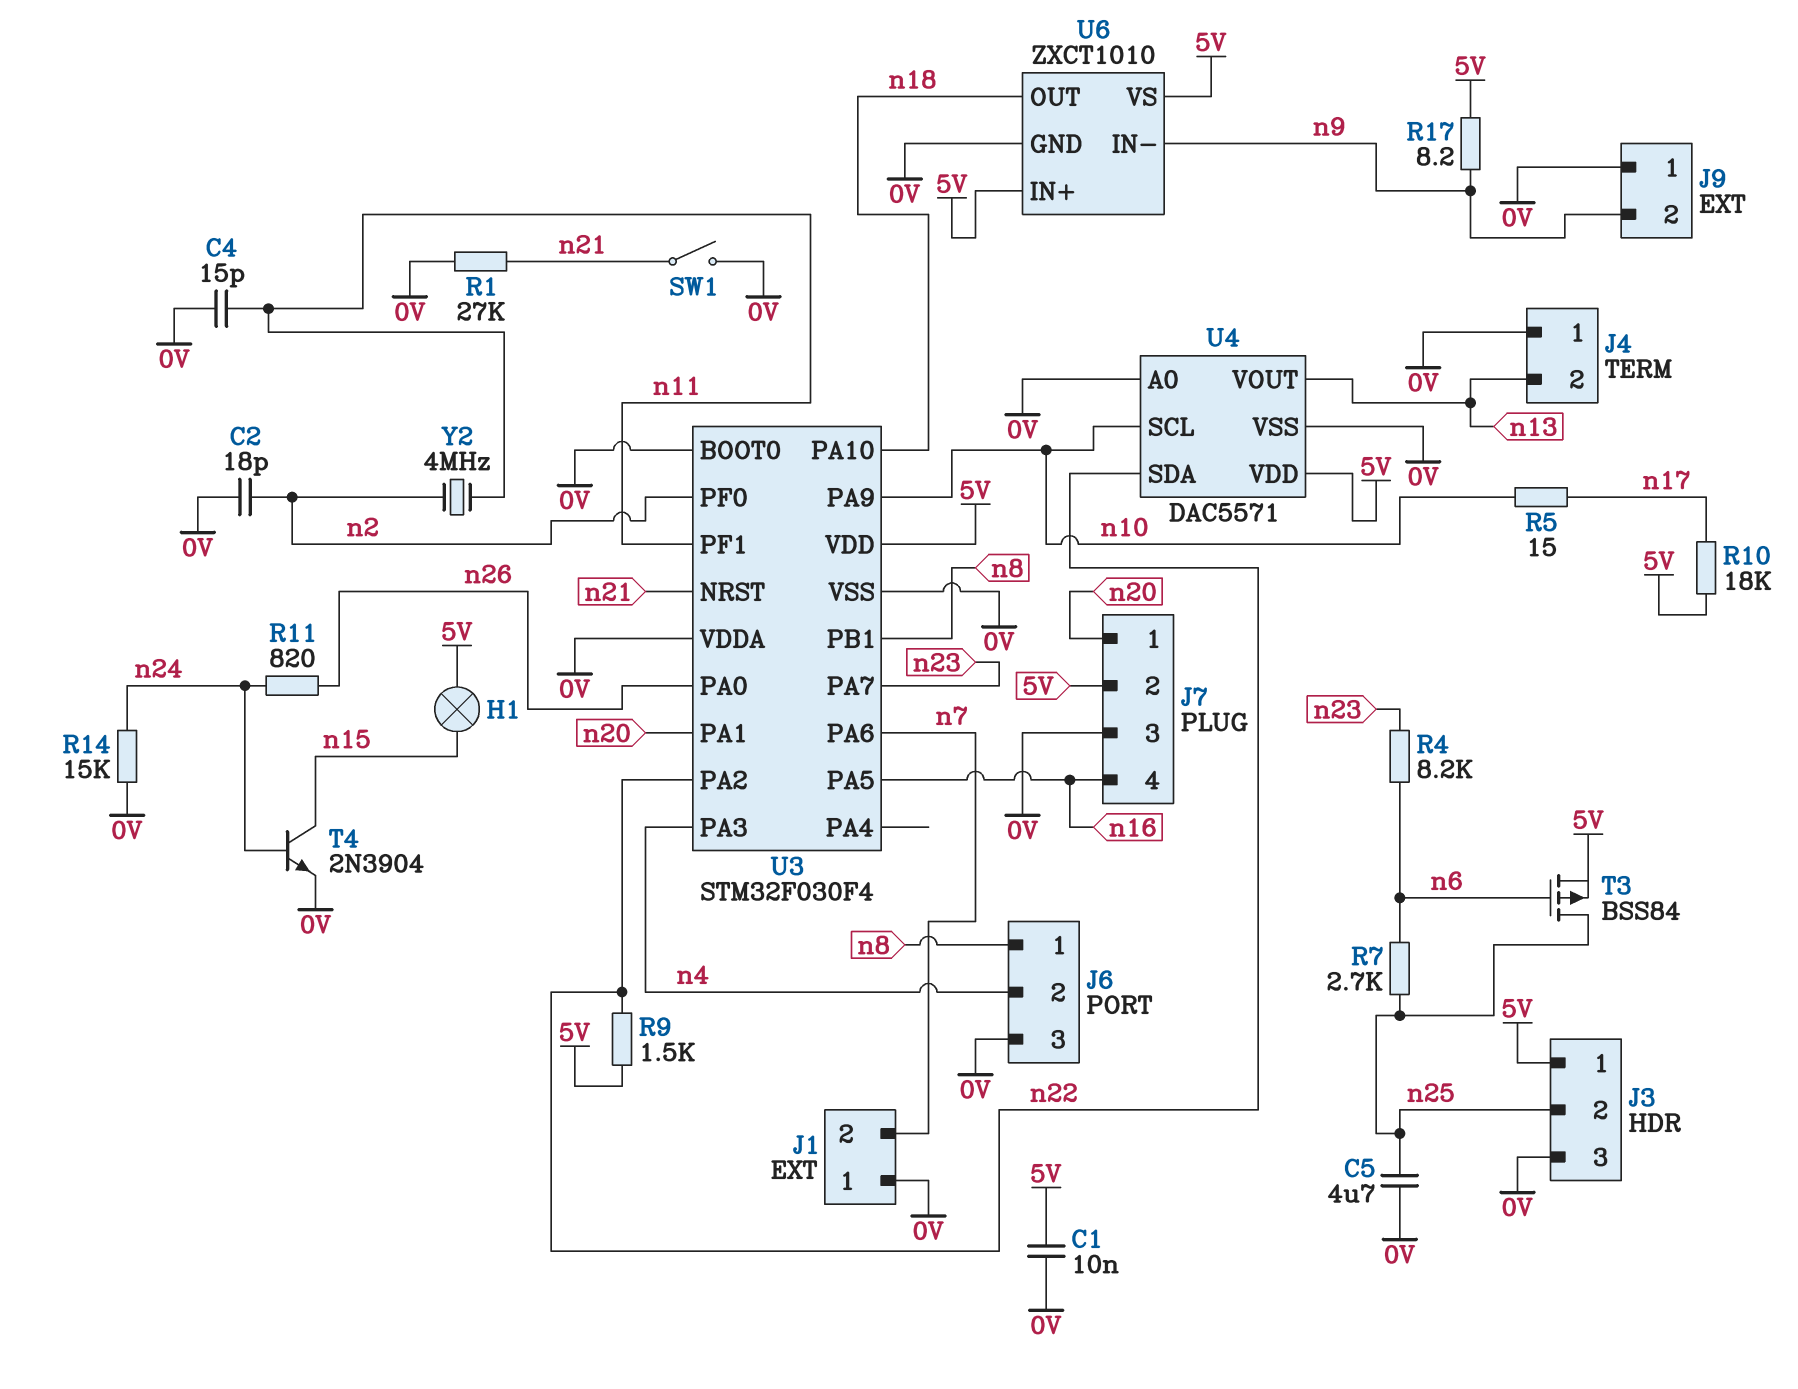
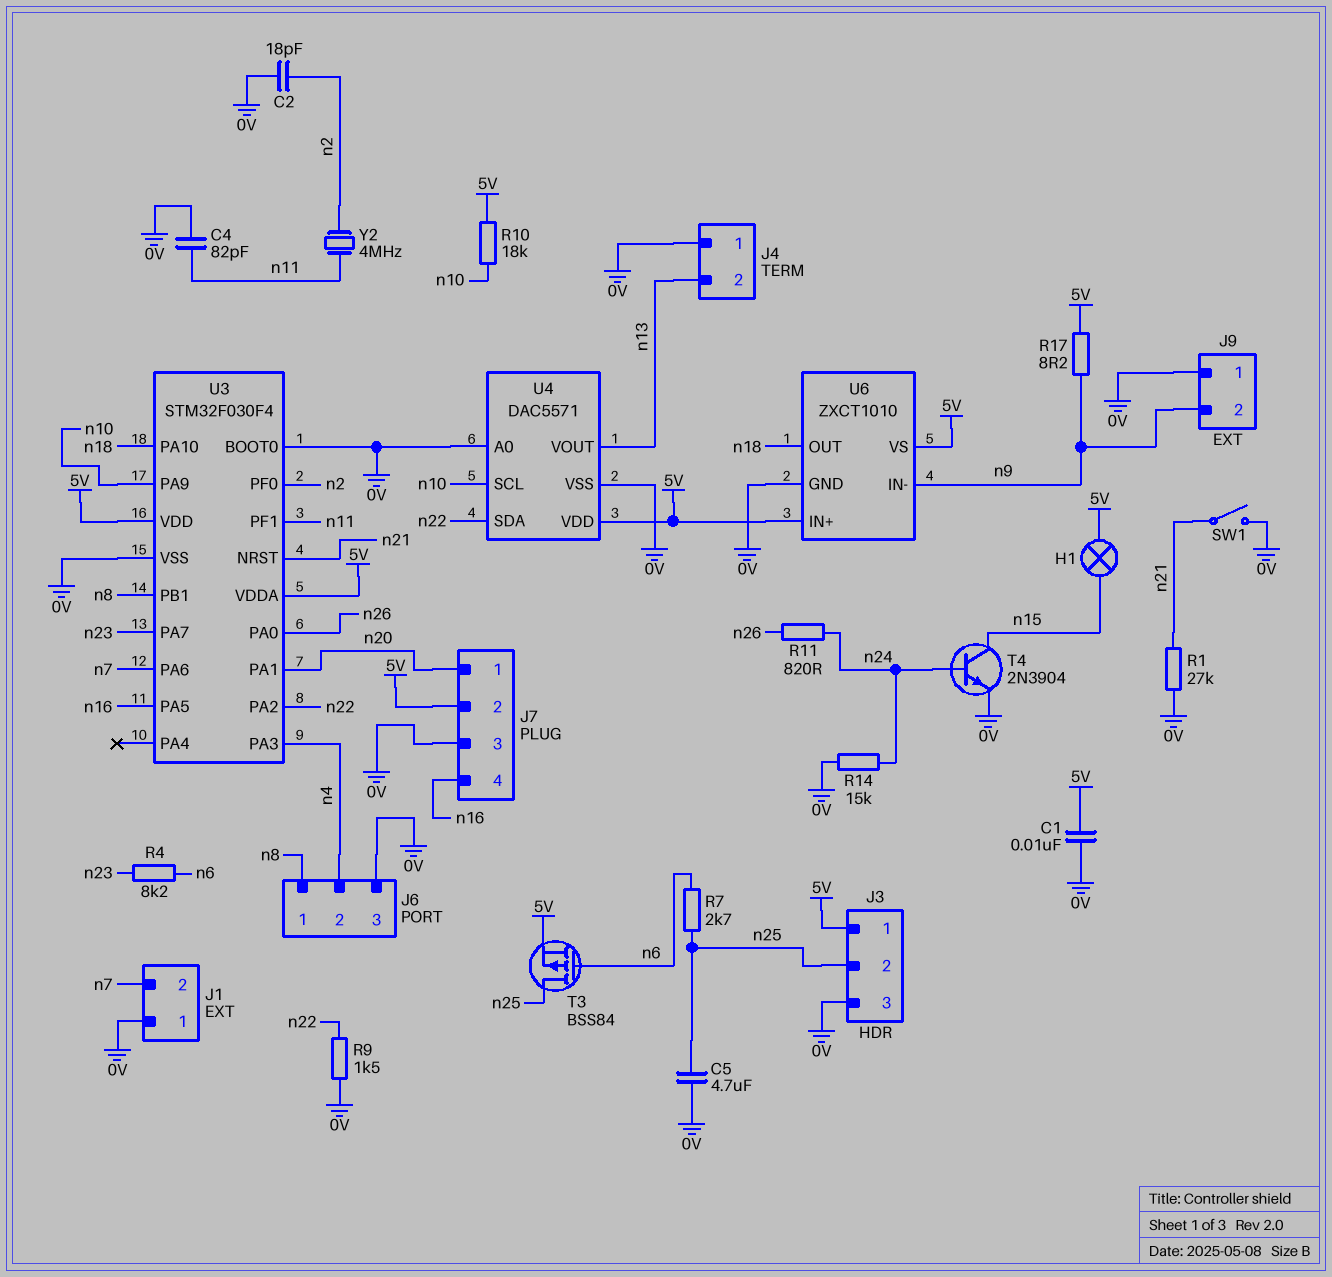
C4: 15pF (0V, n11) -> 82pF (0V, n11)
R5: 15 (n10, n17) -> none
R9: 1.5k (5V, n22) -> 1.5k (0V, n22)
R10: 18k (5V, n17) -> 18k (5V, n10)
U3 pin VDDA: 0V -> 5V

